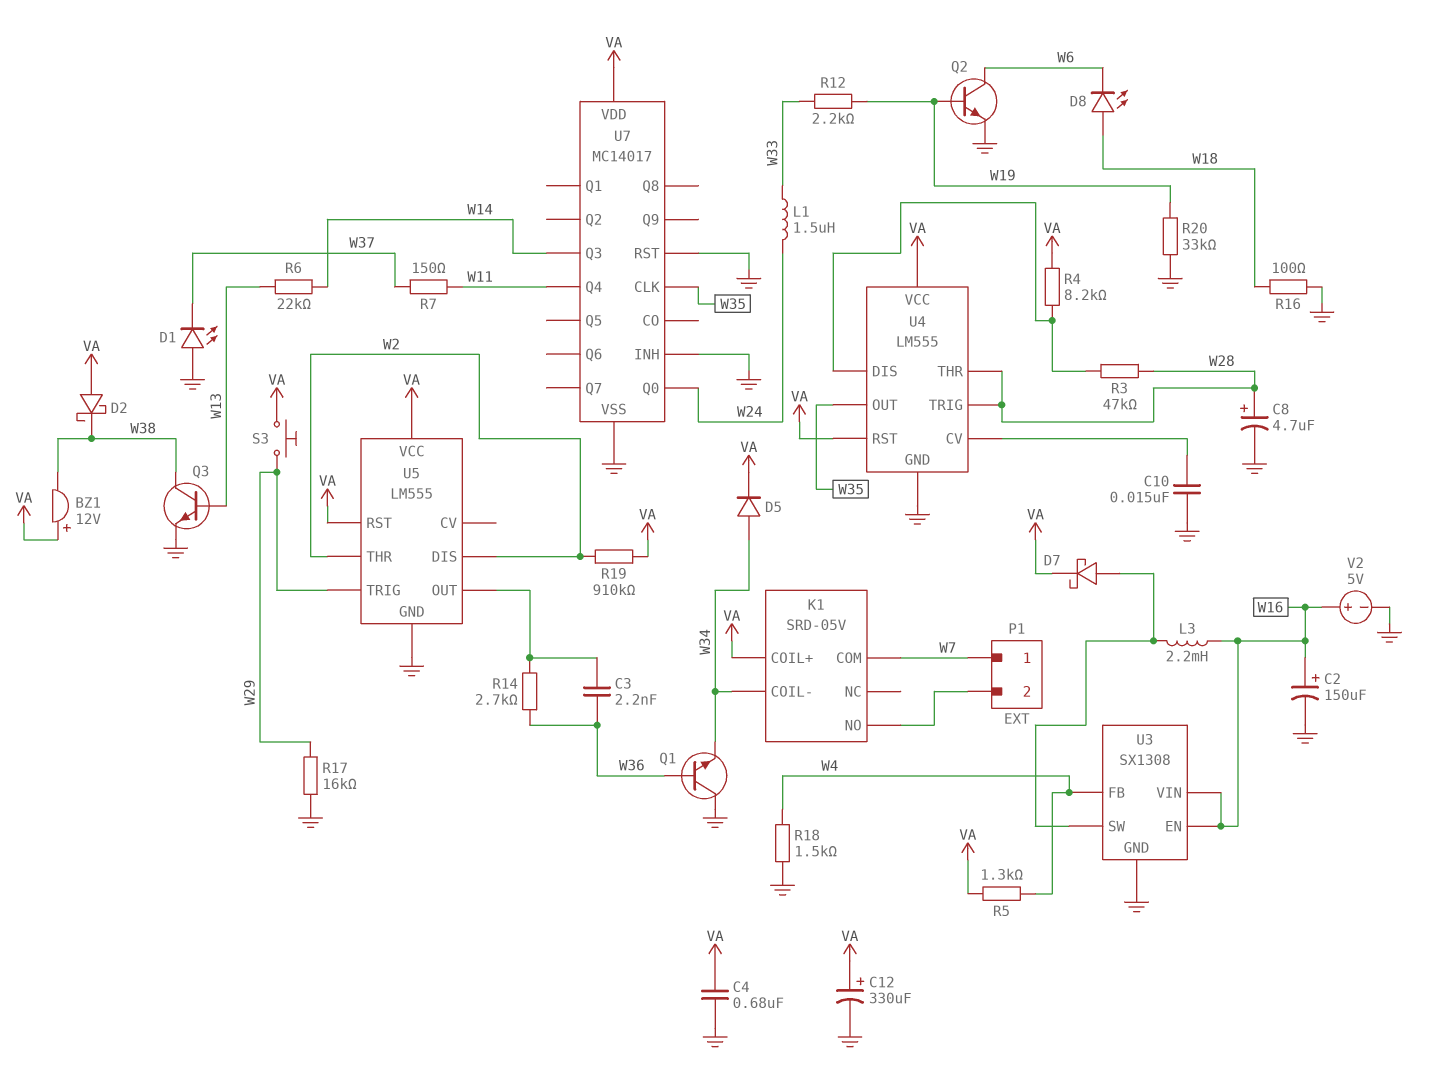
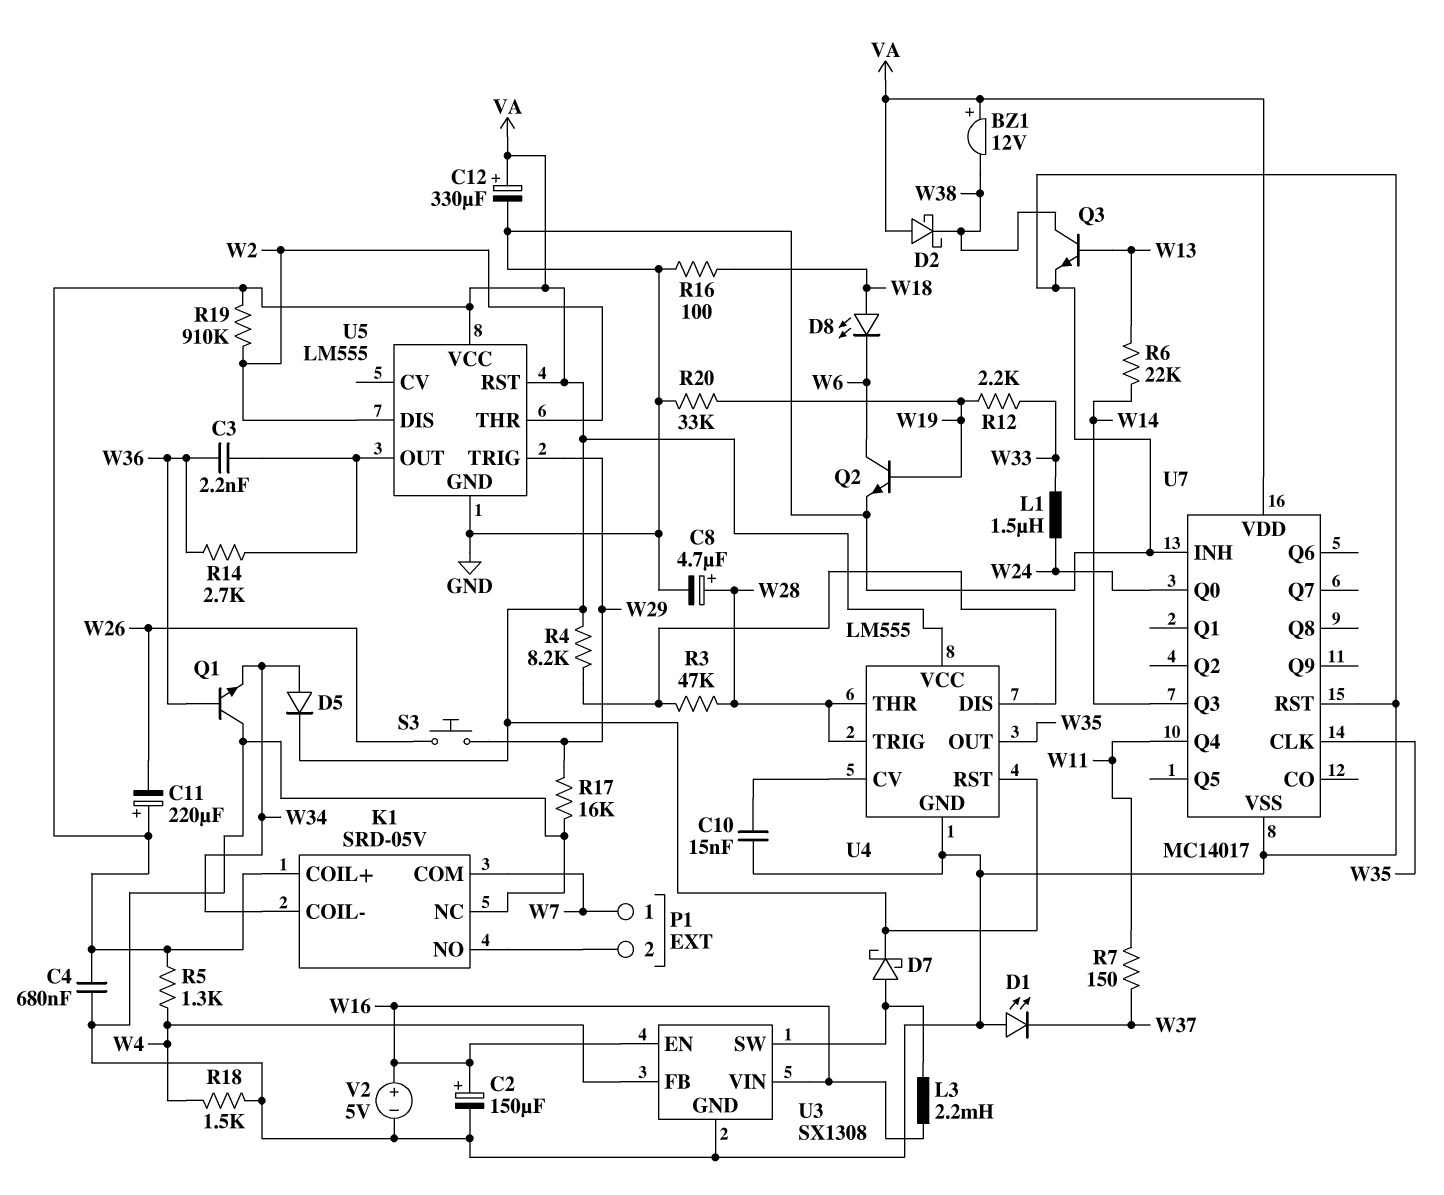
C11: none -> 220uF (plus VA, minus W26)
K1 pin NC: none -> GND
S3: button (VA, W29) -> button (W26, W29)

